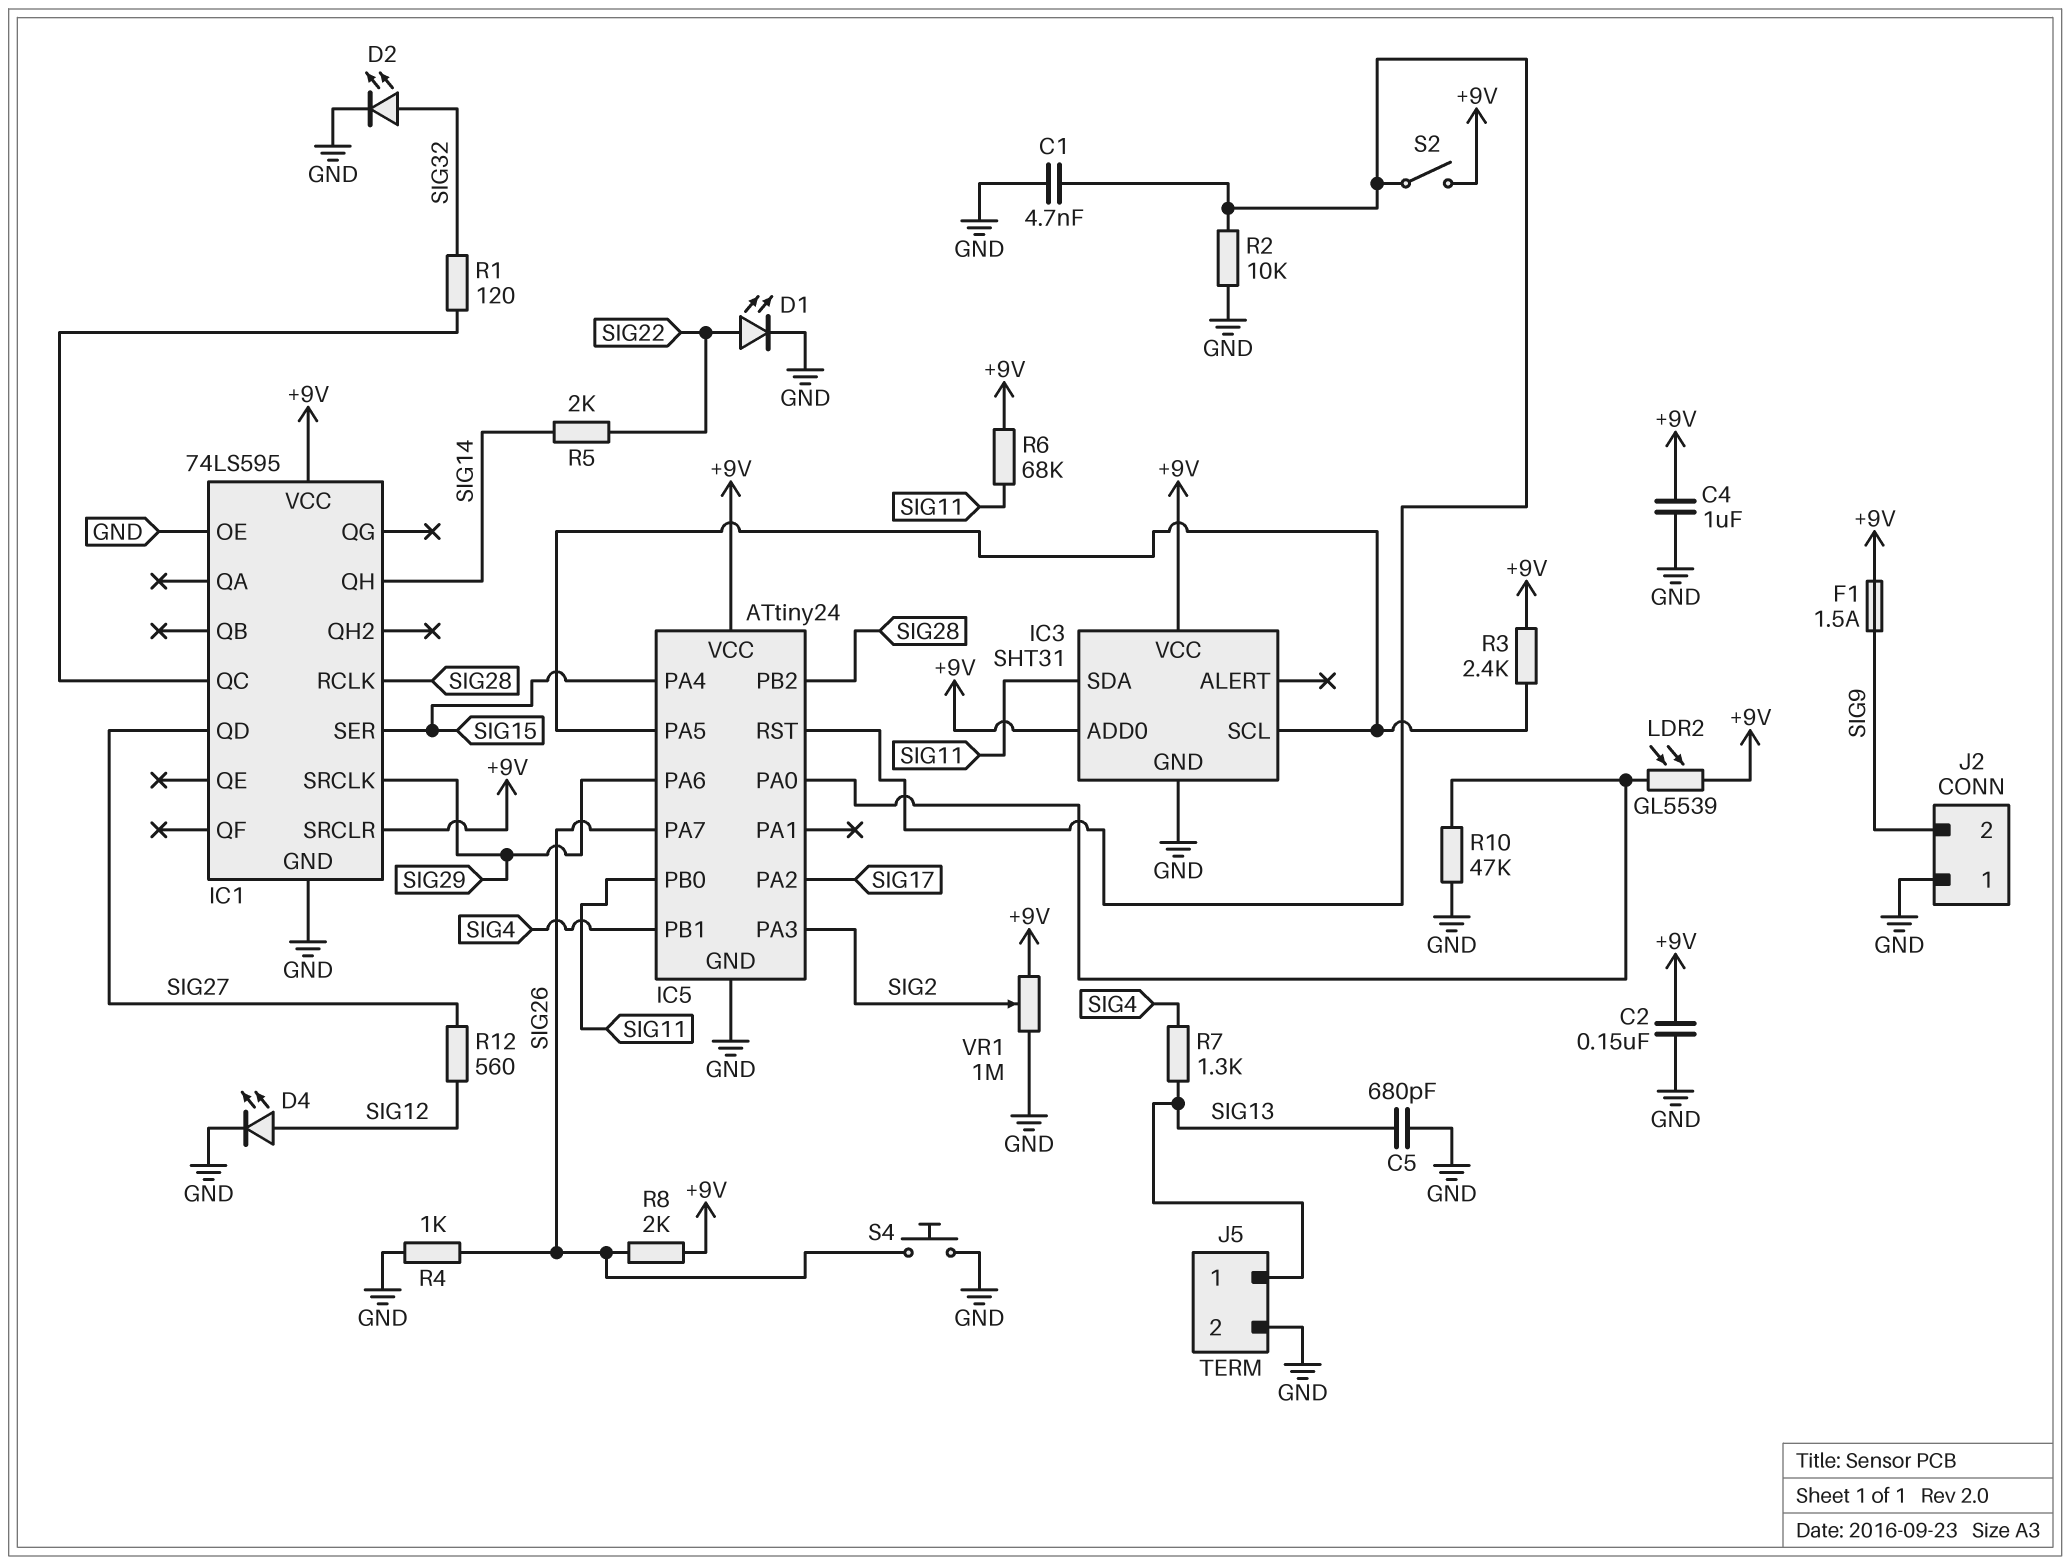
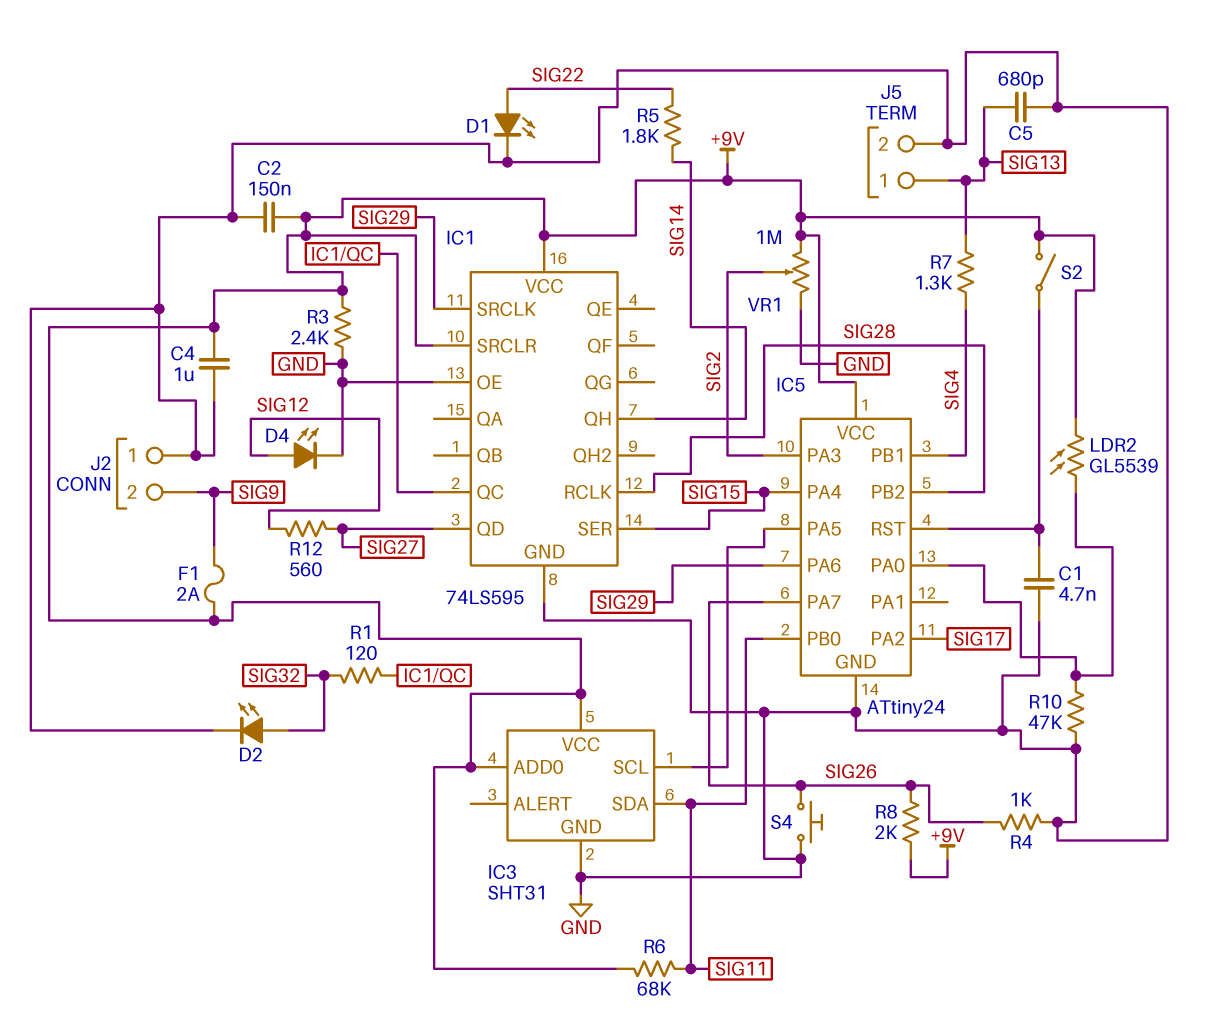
F1: 1.5A (+9V, SIG9) -> 2A (+9V, SIG9)
R2: 10k (GND, IC5/RST) -> none
R3: 2.4k (+9V, IC3/SCL) -> 2.4k (+9V, GND)
R5: 2k (SIG14, SIG22) -> 1.8k (SIG14, SIG22)

